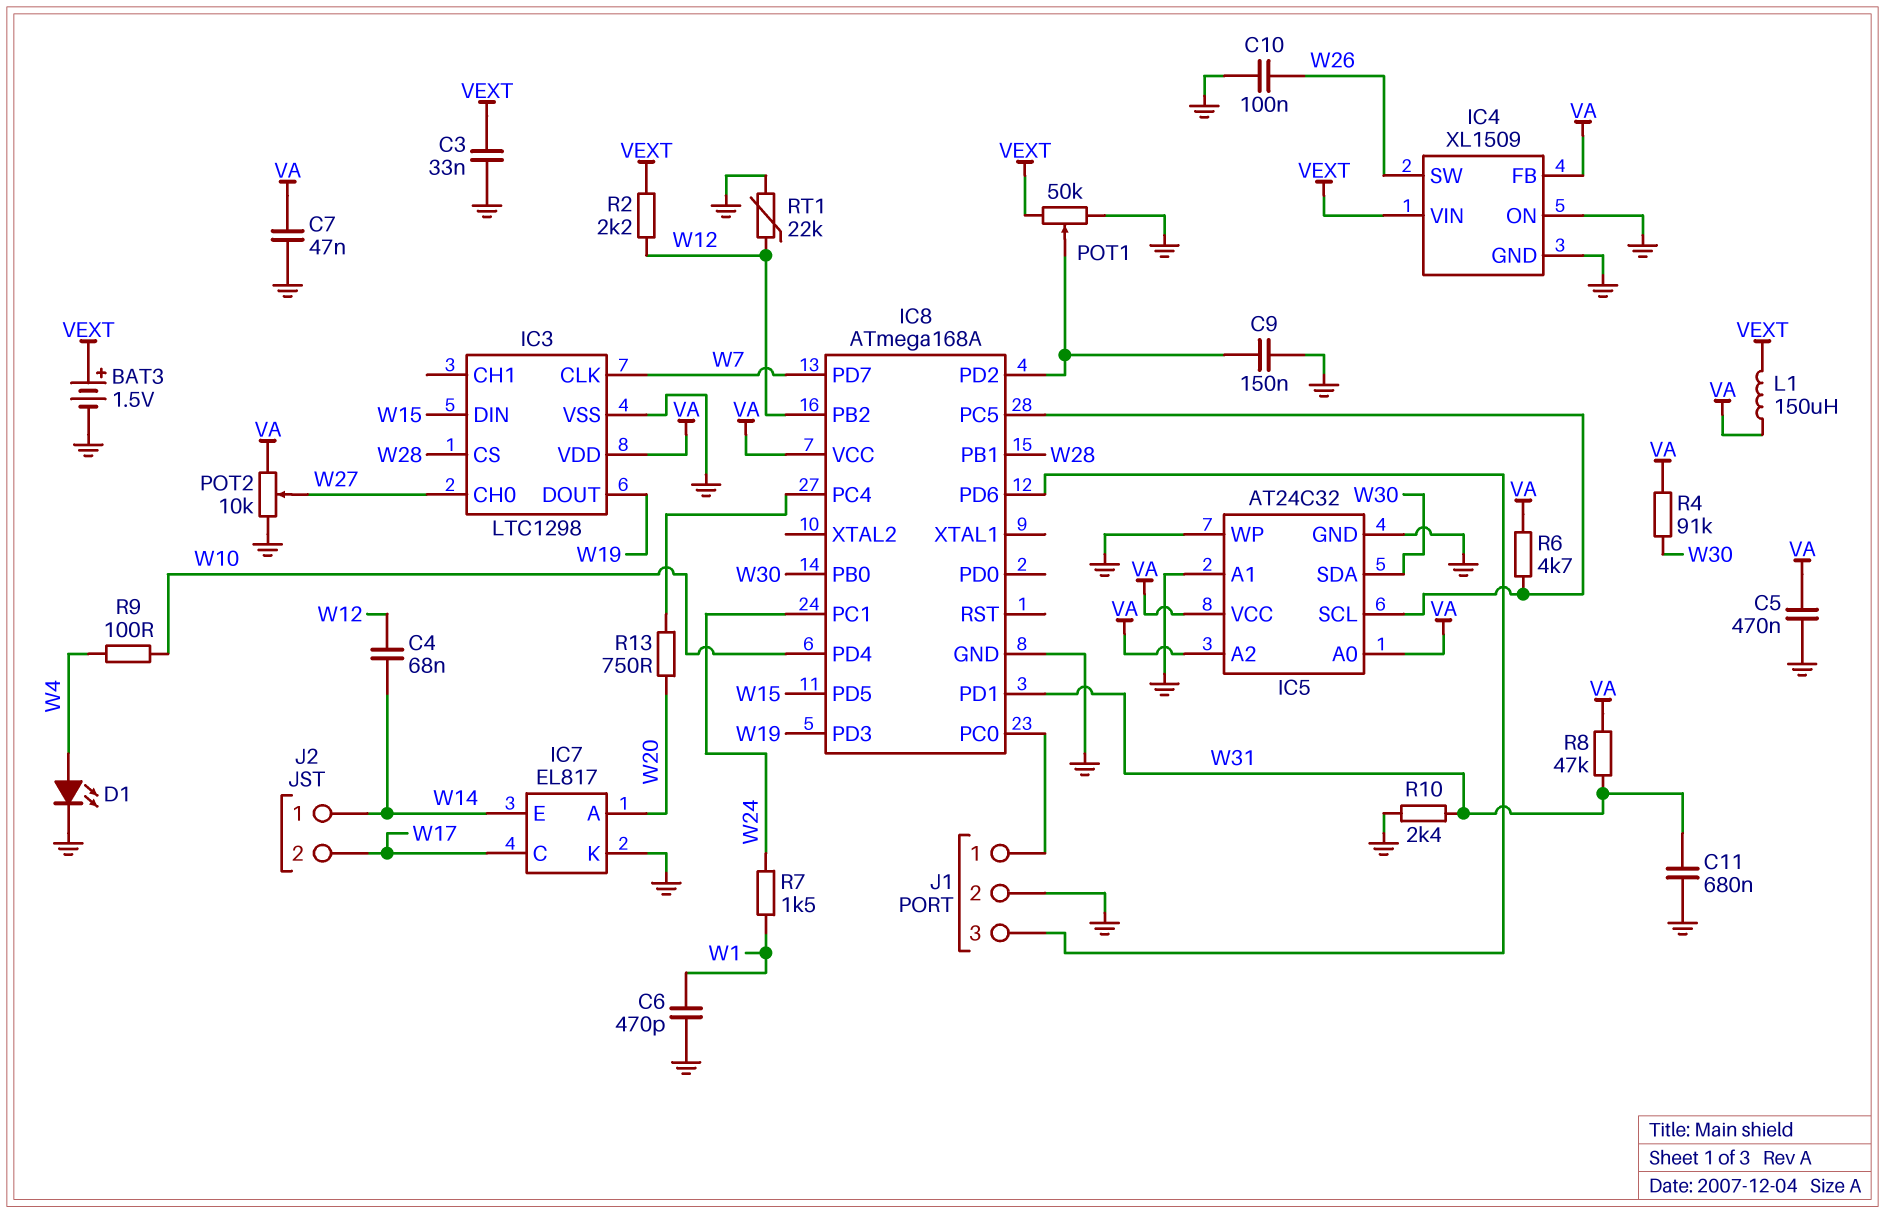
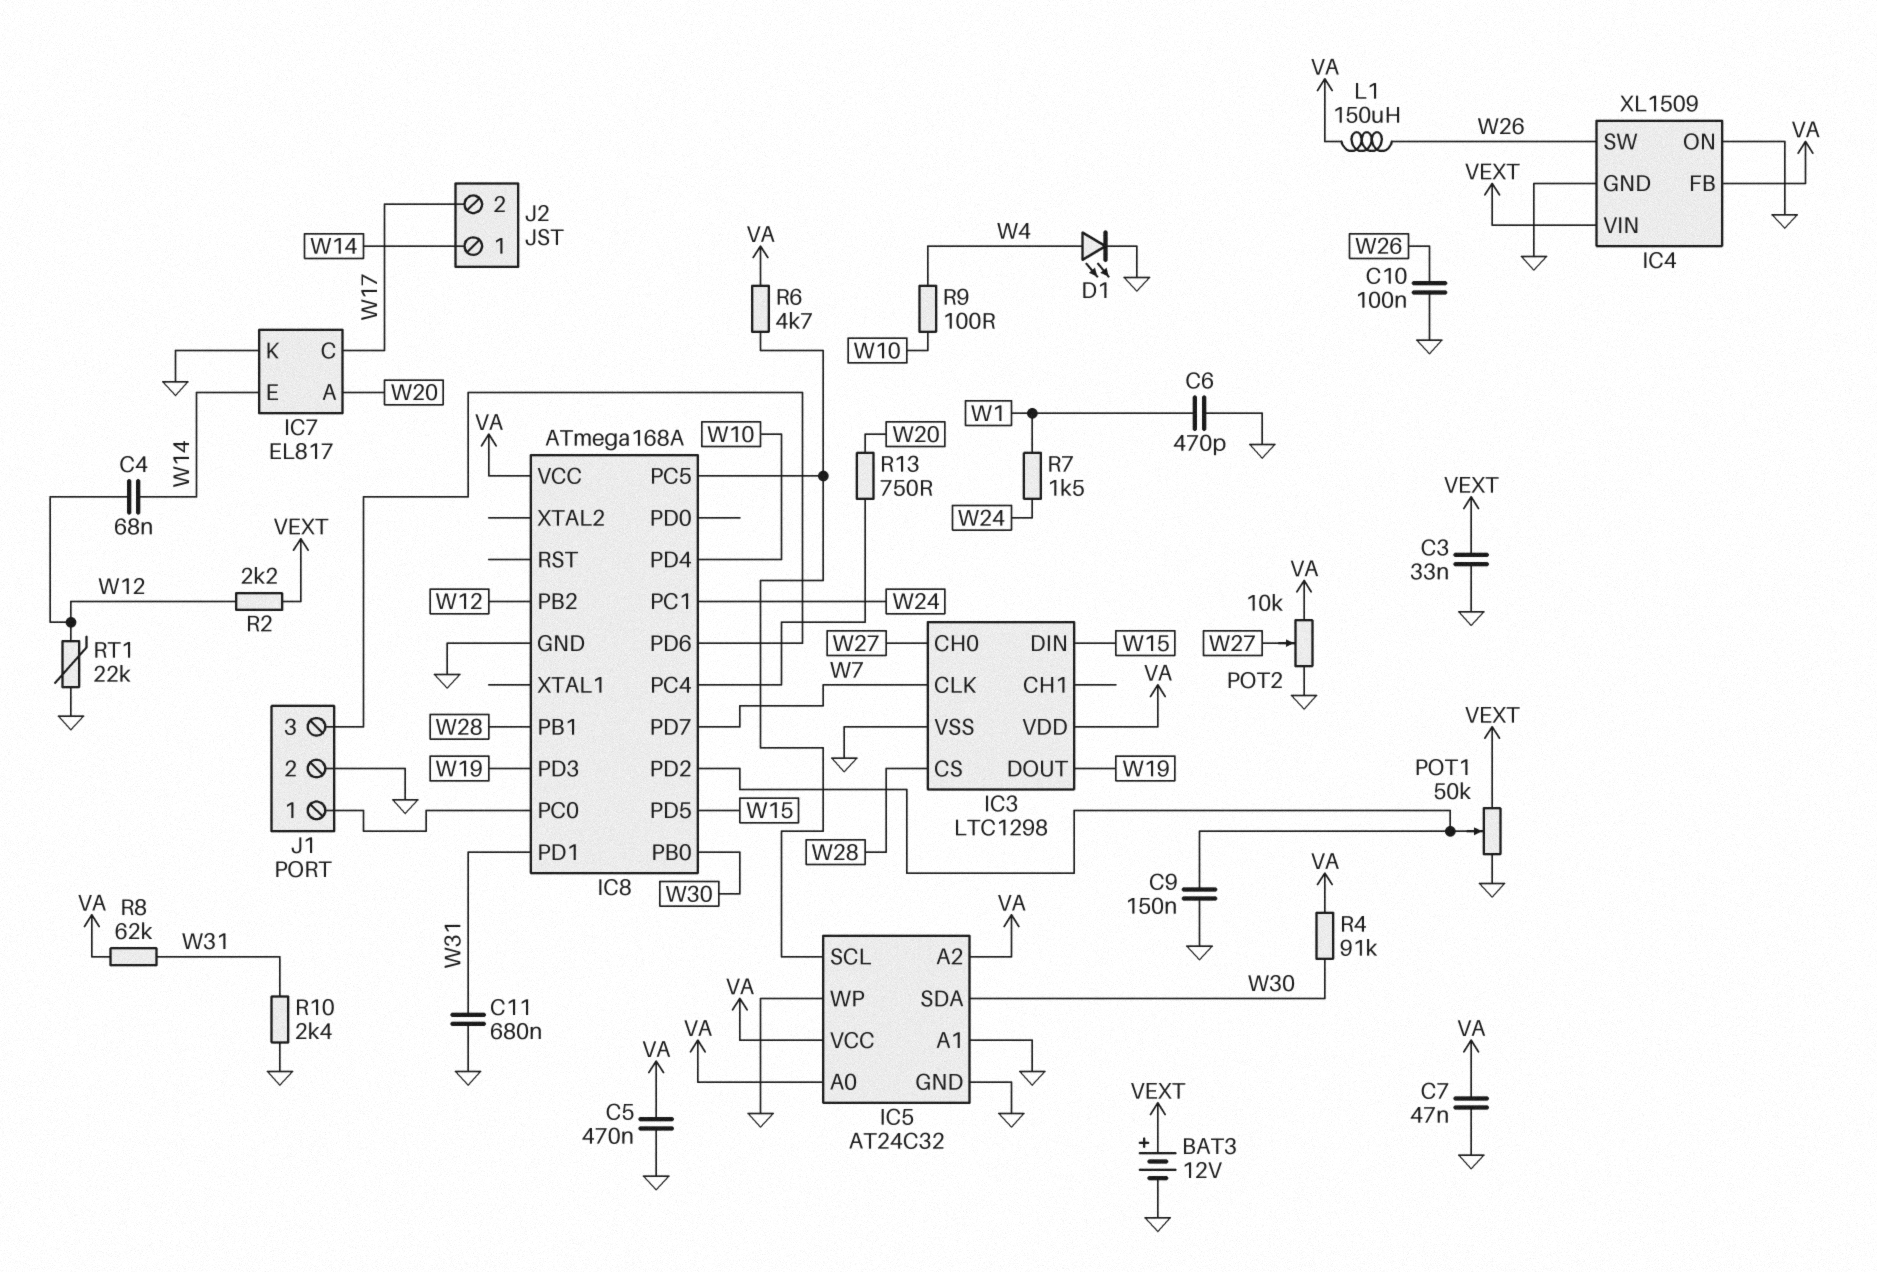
BAT3: 1.5V (plus VEXT, minus GND) -> 12V (plus VEXT, minus GND)
L1: 150uH (VA, VEXT) -> 150uH (VA, W26)
R8: 47k (VA, W31) -> 62k (VA, W31)

